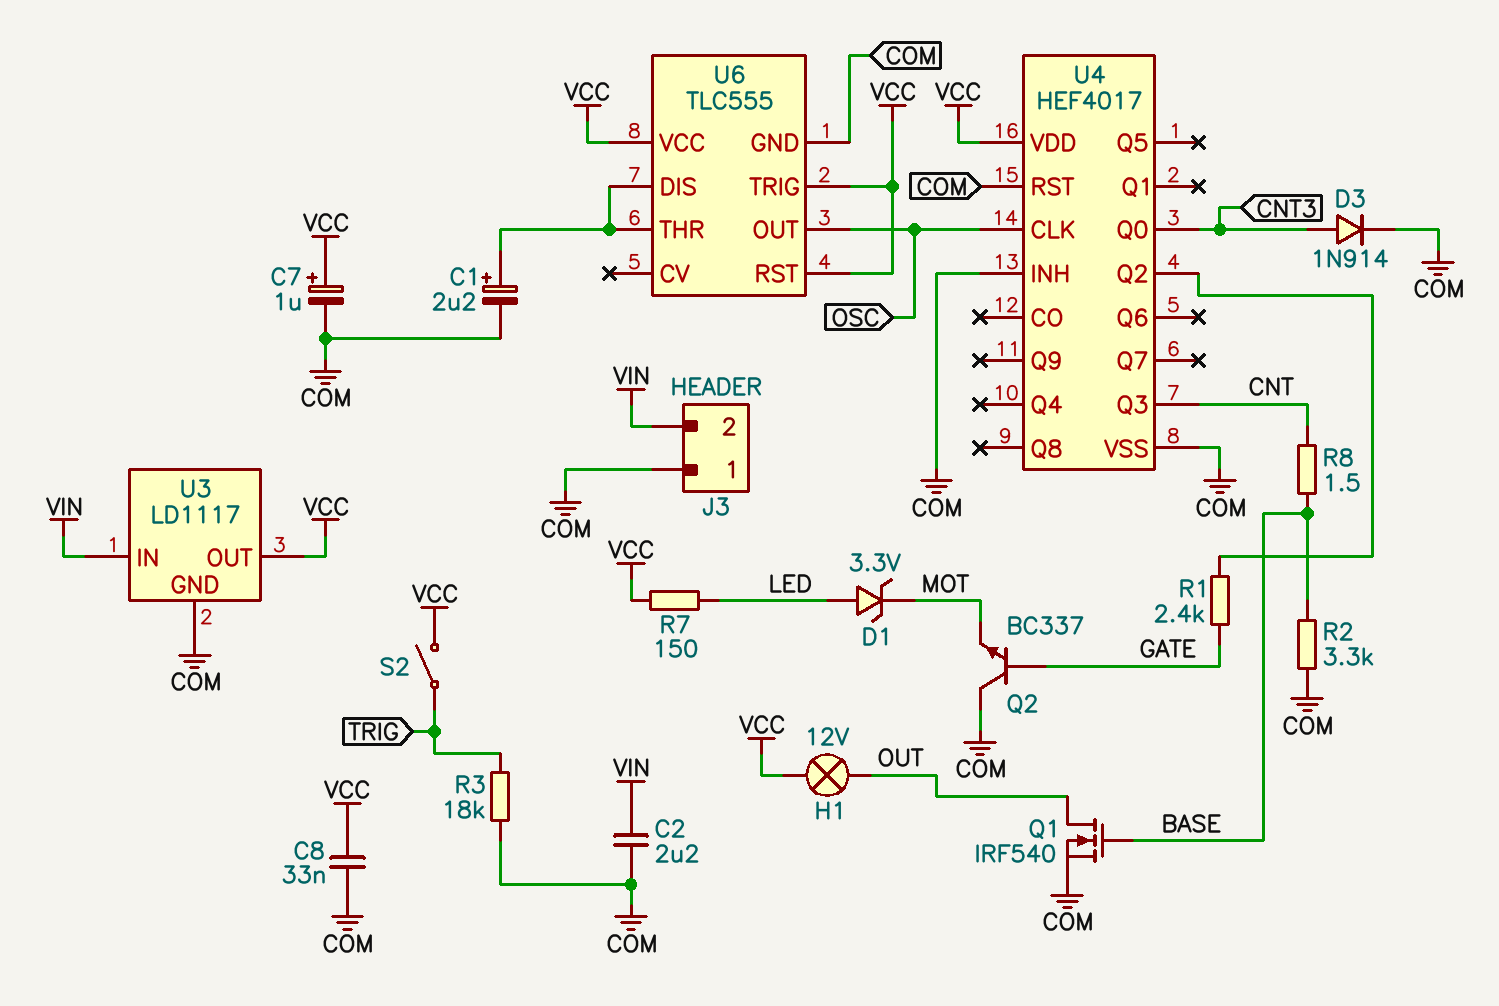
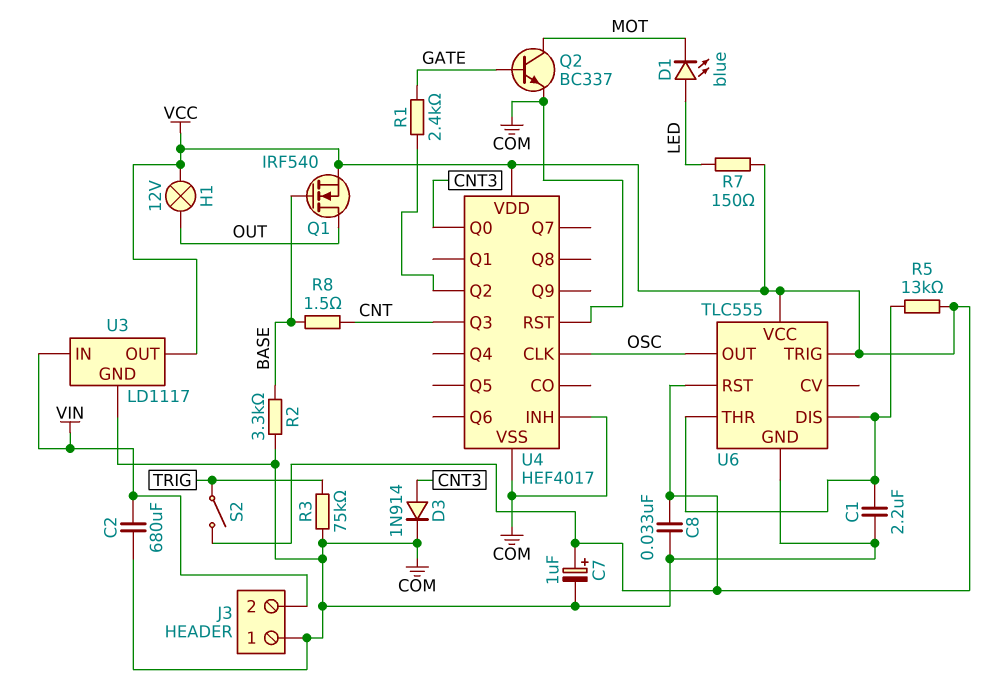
C1: 2.2uF (plus U6/DIS, minus COM) -> 2.2uF (COM, U6/DIS)
C2: 2.2uF (COM, VIN) -> 680uF (COM, VIN)
D1: zener 3.3V (A LED, K MOT) -> LED blue (A LED, K MOT)
Q1: NMOS IRF540 (G BASE, D OUT, S COM) -> NMOS IRF540 (G BASE, D OUT, S VCC)
Q2: NPN BC337 (B GATE, C COM, E MOT) -> NPN BC337 (B GATE, C MOT, E COM)
R3: 18k (COM, TRIG) -> 75k (COM, TRIG)
R5: none -> 13k (U6/DIS, VCC)

